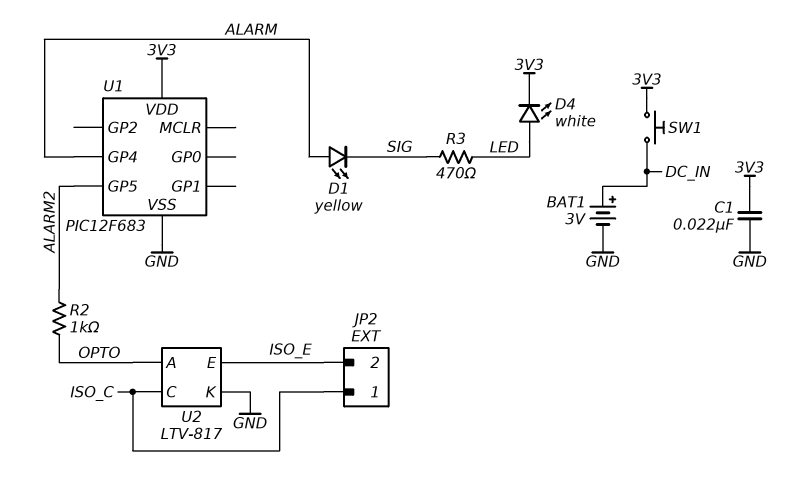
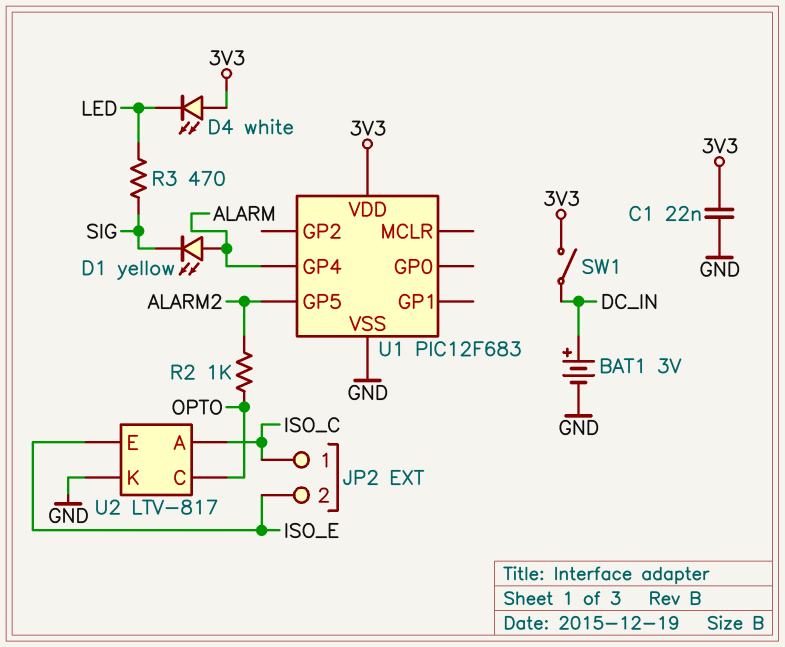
D4: LED white (A LED, K 3V3) -> LED white (A 3V3, K LED)
SW1: button (3V3, DC_IN) -> switch (3V3, DC_IN)
U2 pin A: OPTO -> ISO_C
U2 pin C: ISO_C -> OPTO

